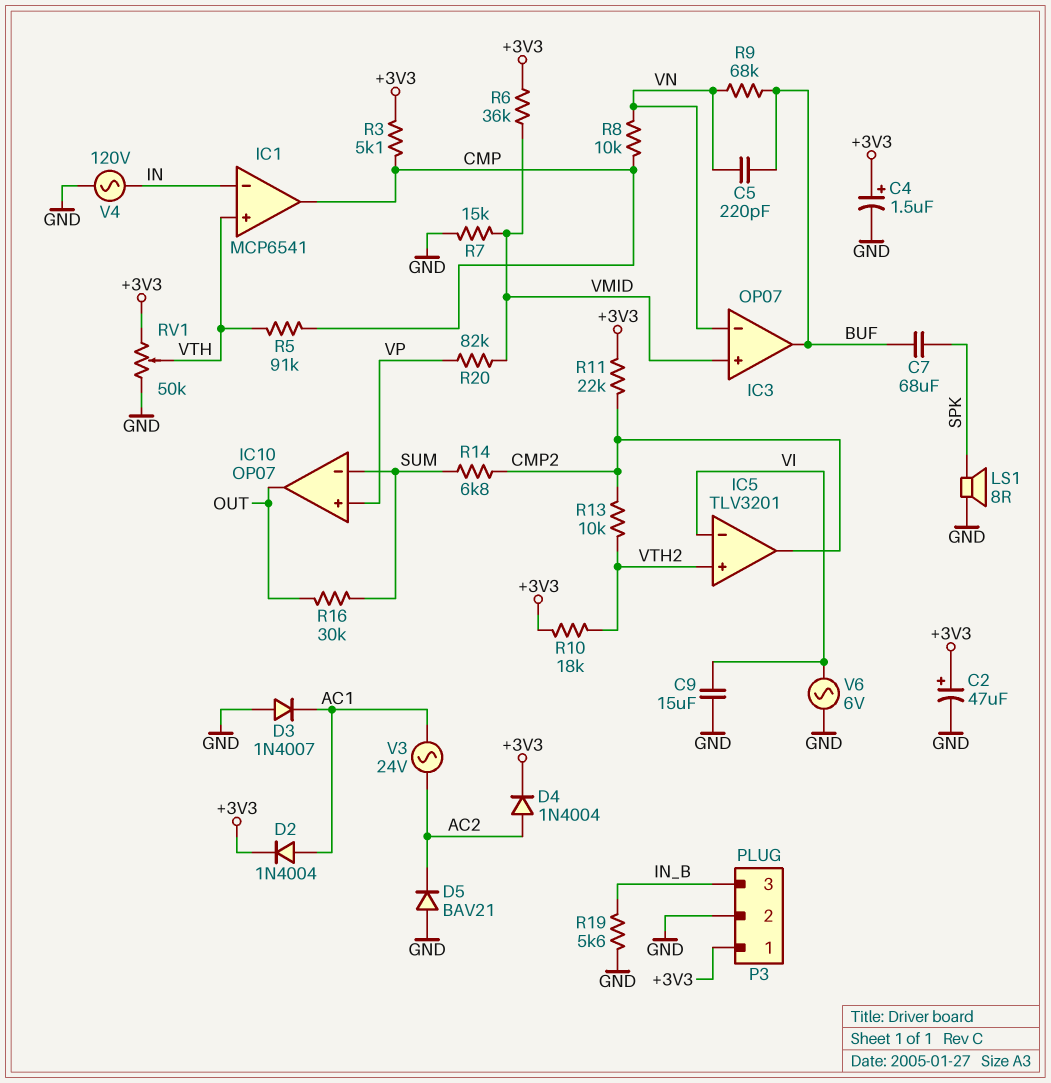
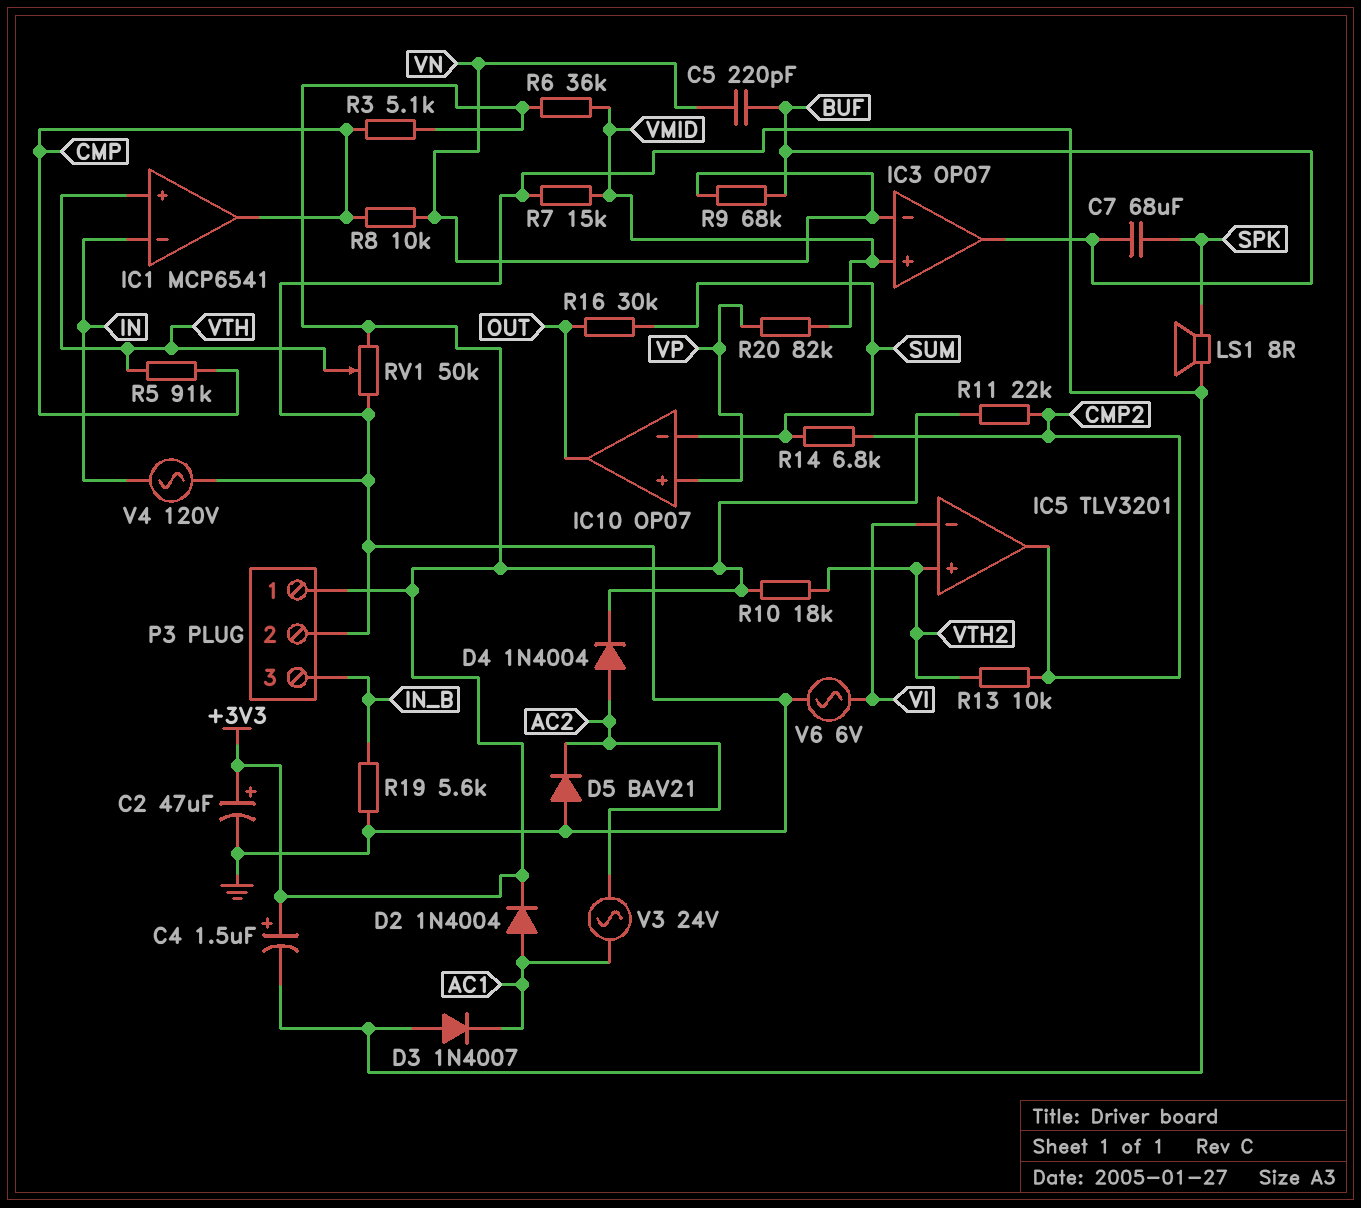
C9: 15uF (GND, VI) -> none

